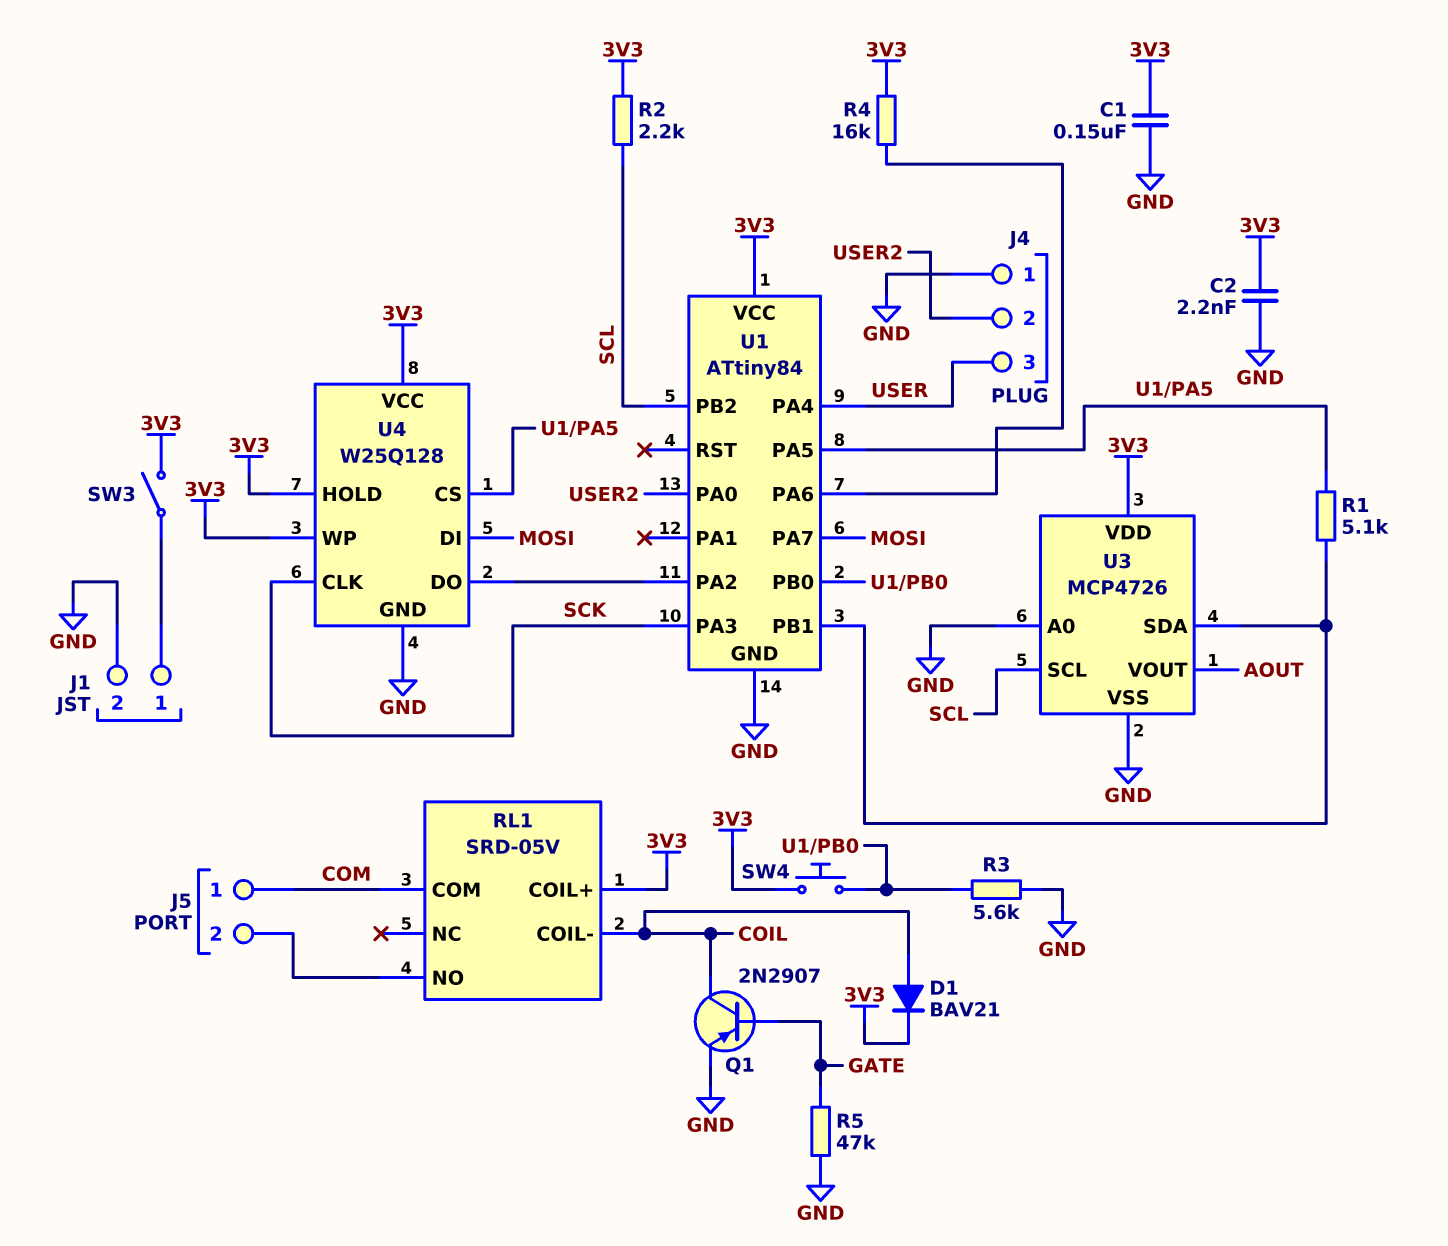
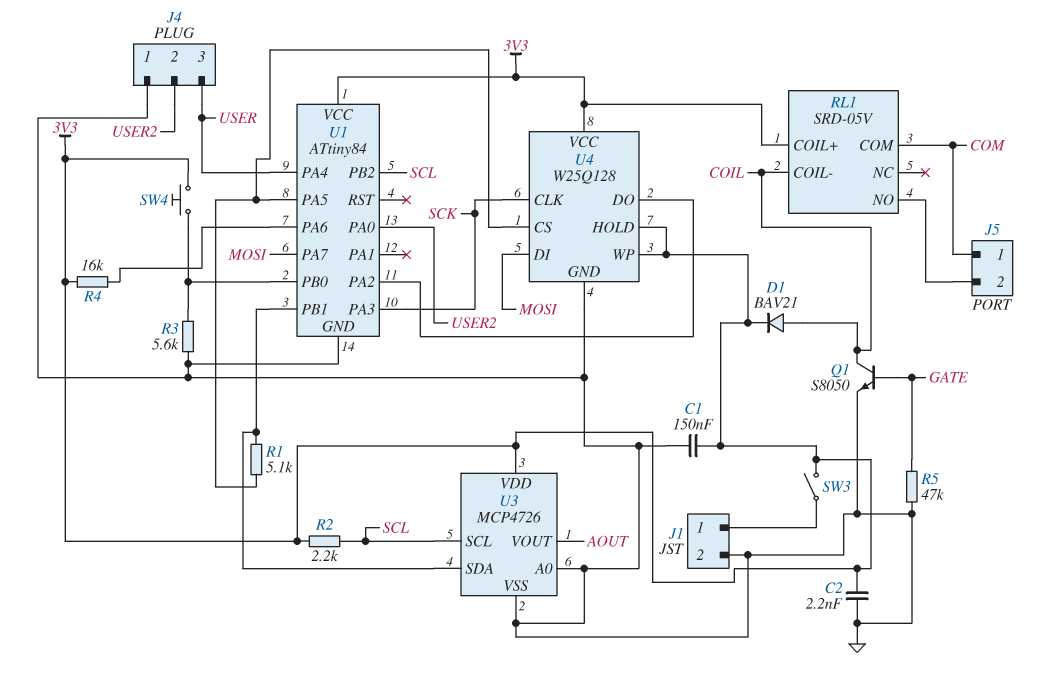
Q1: PNP 2N2907 (B GATE, C COIL, E GND) -> NPN S8050 (B GATE, C COIL, E GND)

